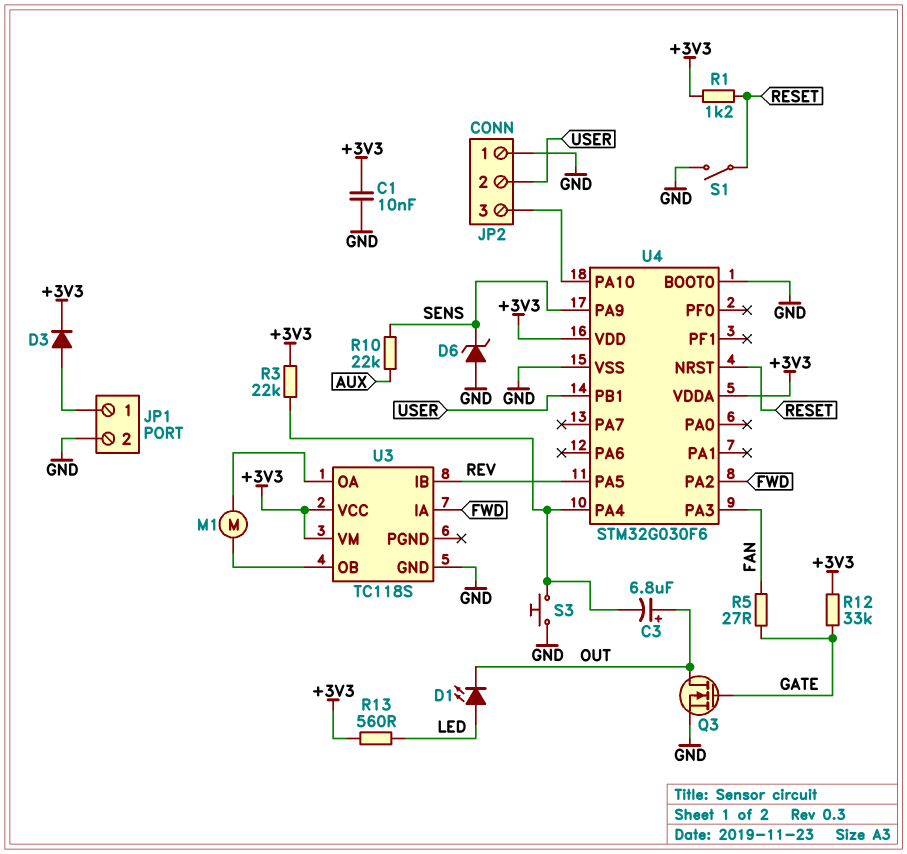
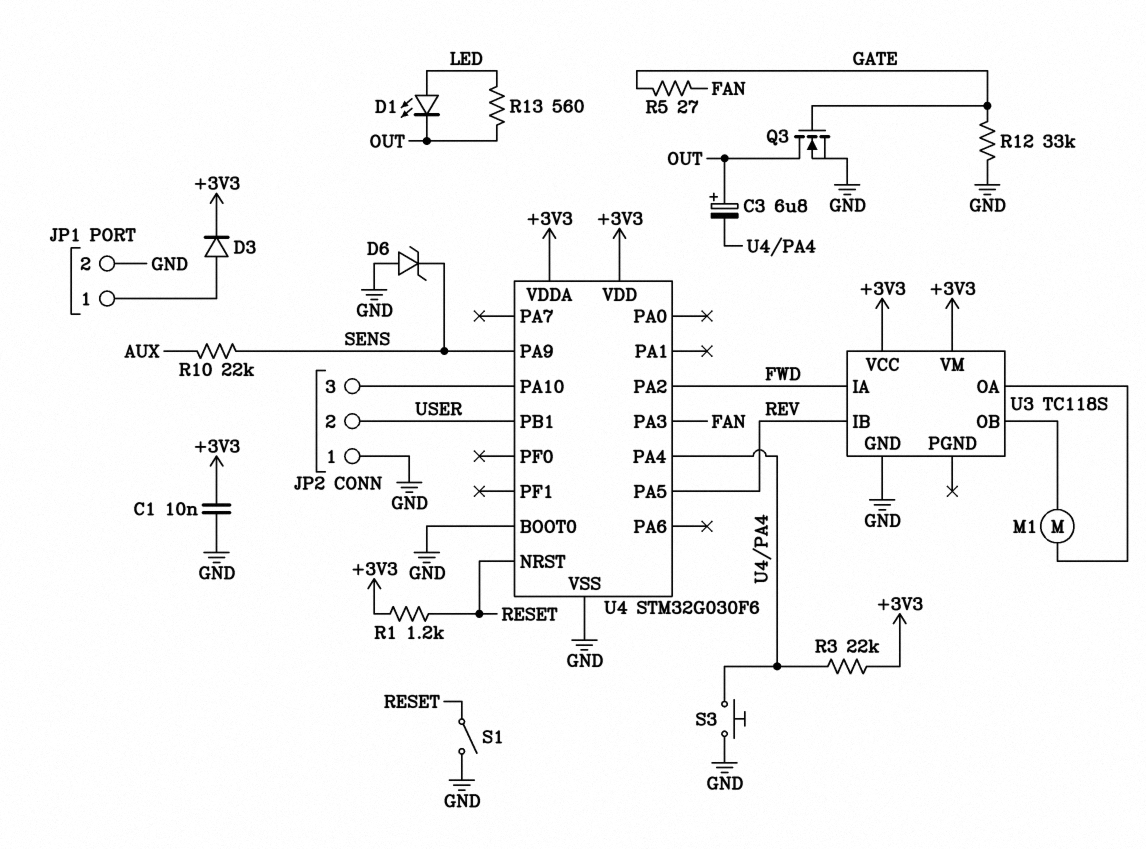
R12: 33k (+3V3, GATE) -> 33k (GATE, GND)
R13: 560 (+3V3, LED) -> 560 (LED, OUT)

